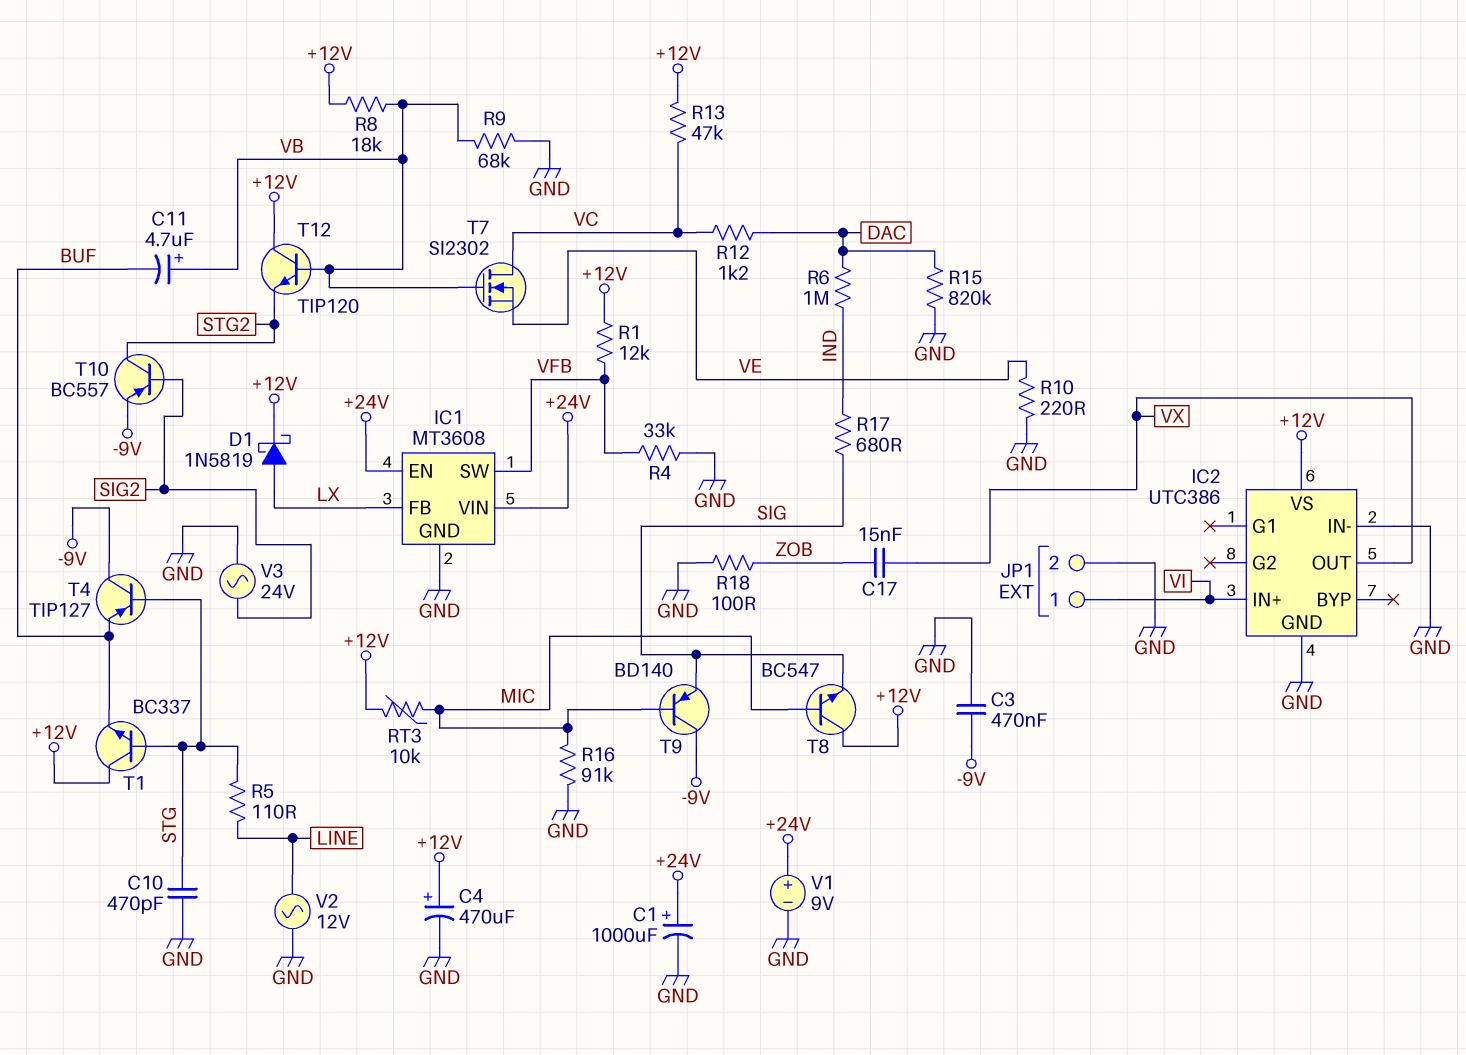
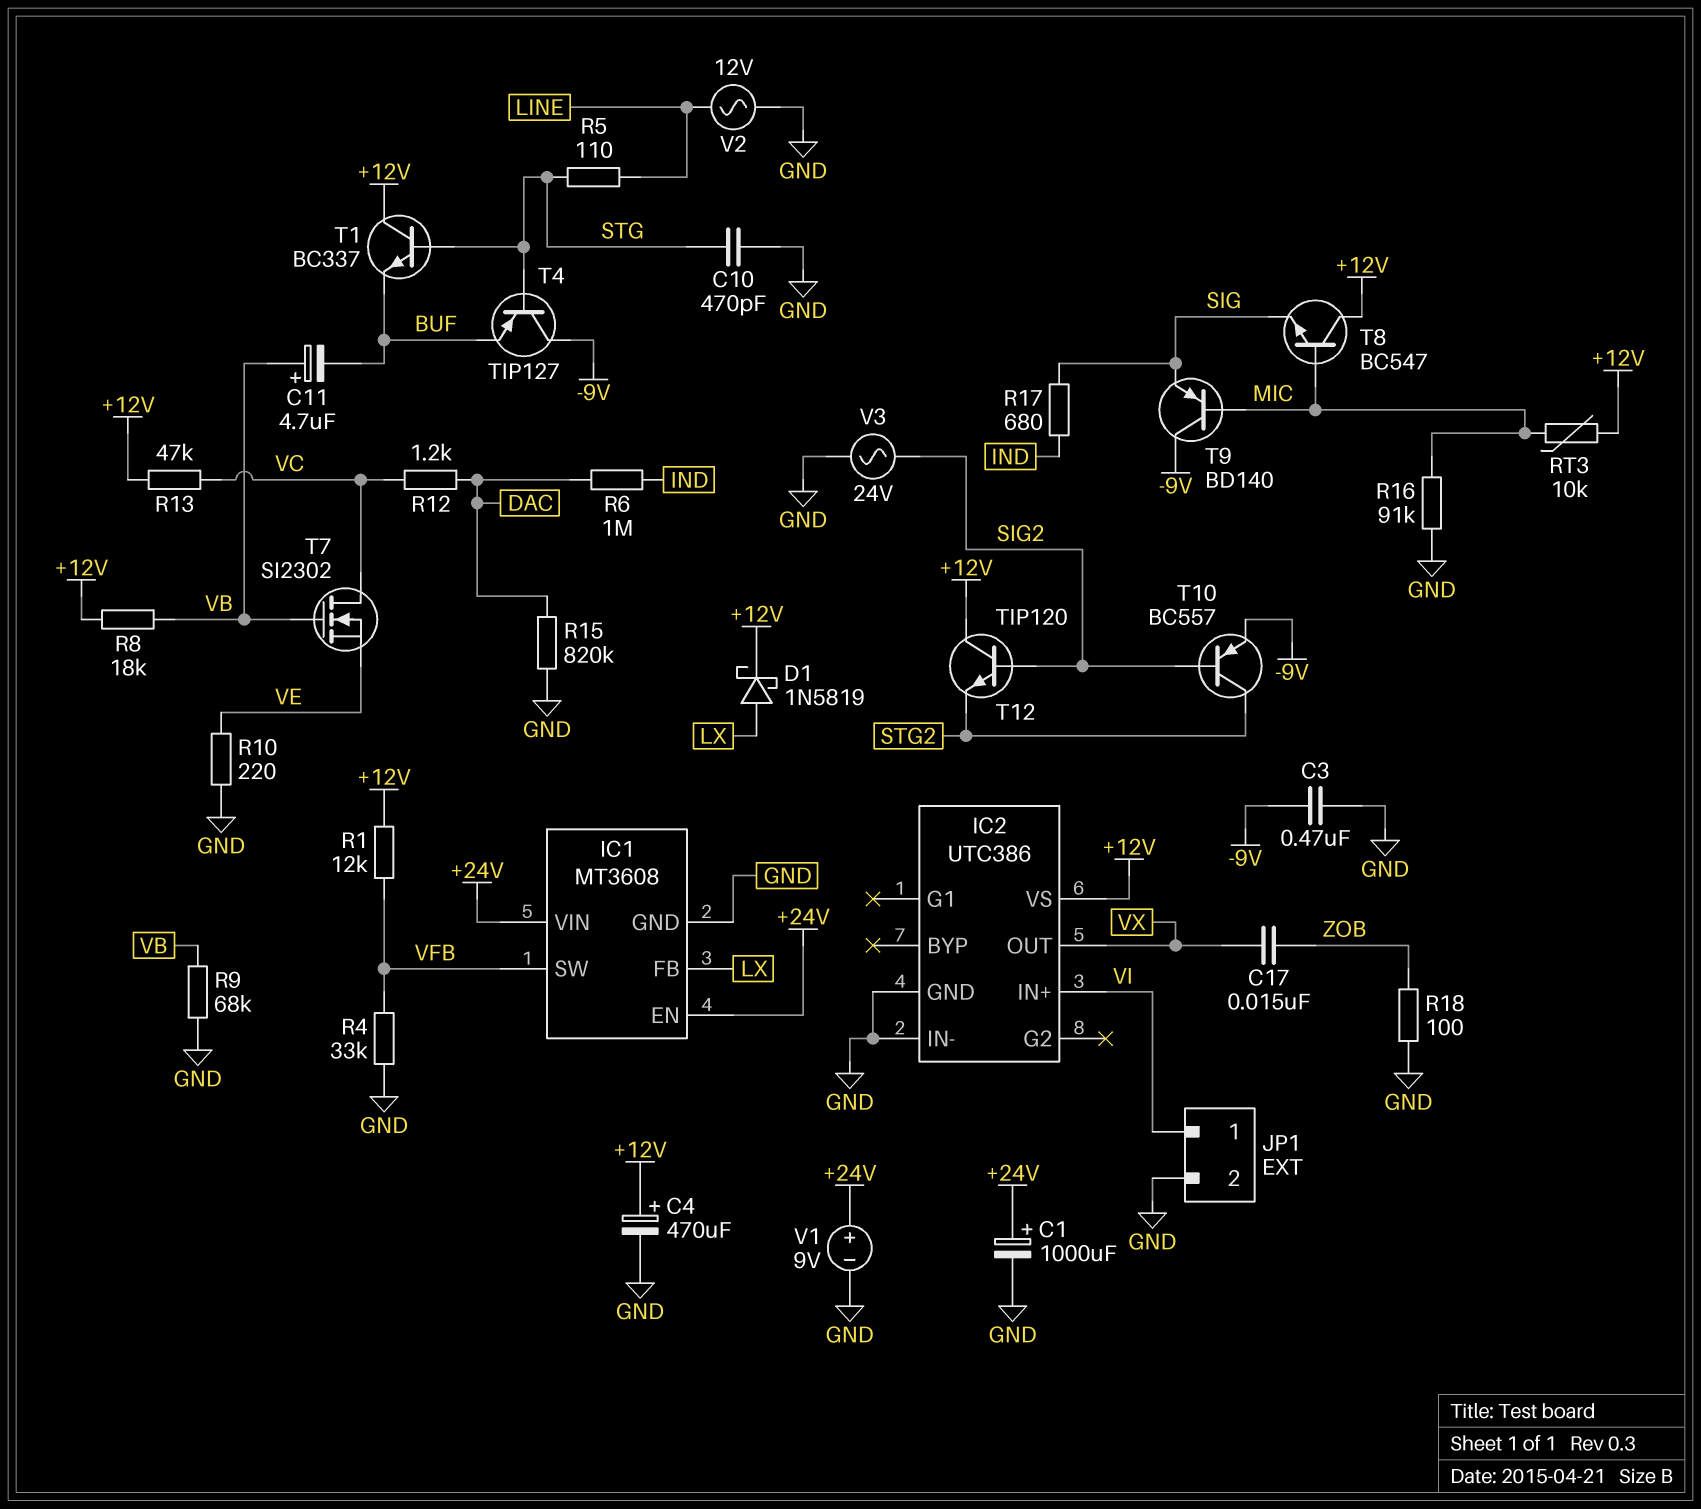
T12: NPN TIP120 (B VB, C +12V, E STG2) -> NPN TIP120 (B SIG2, C +12V, E STG2)

